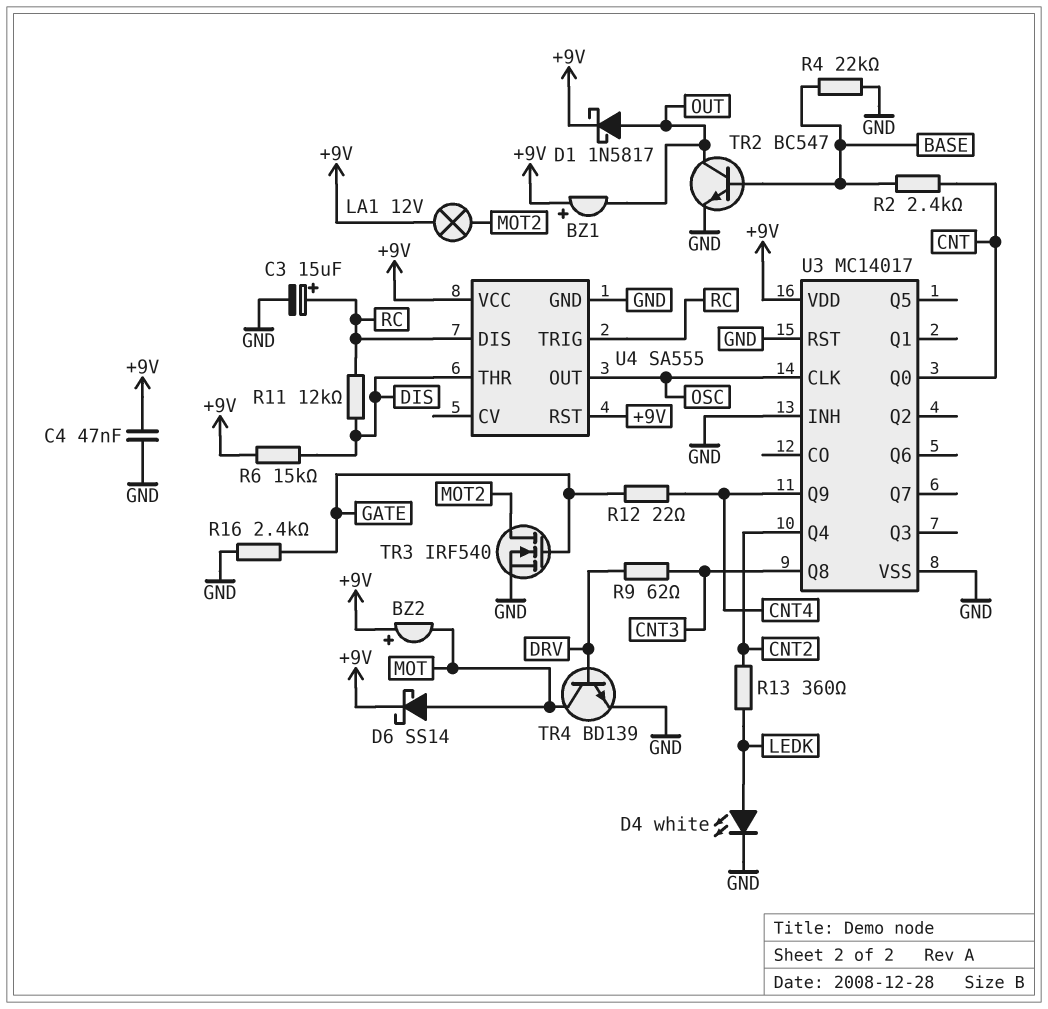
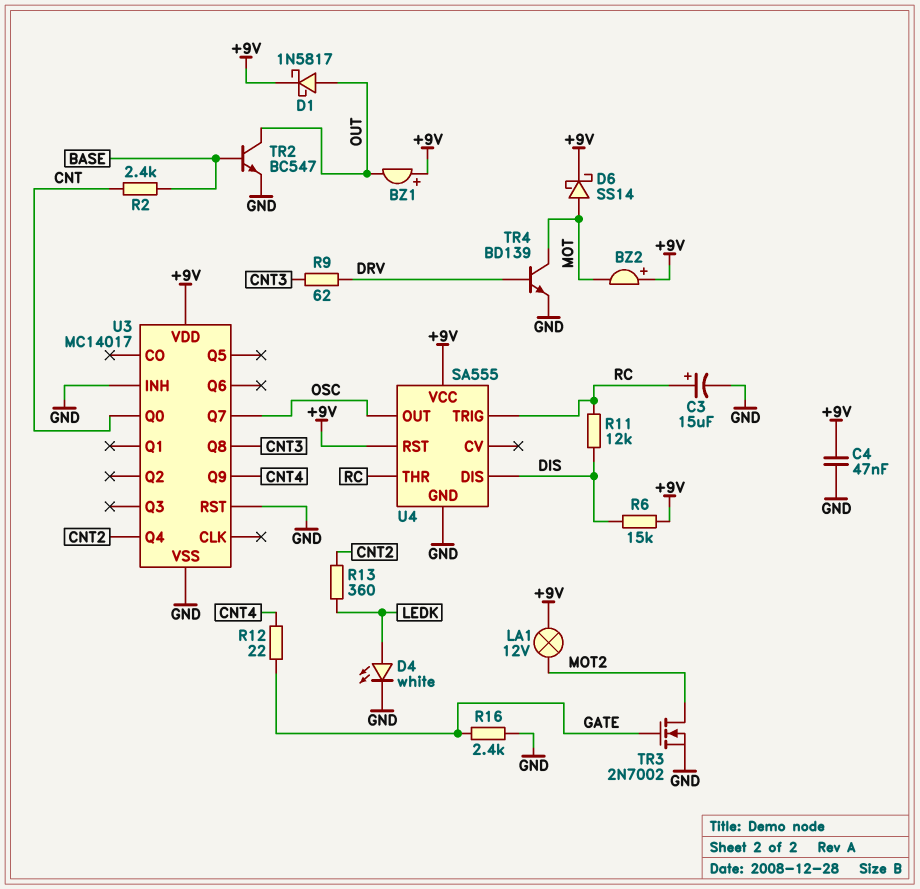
R4: 22k (BASE, GND) -> none
TR3: NMOS IRF540 (G GATE, D MOT2, S GND) -> NMOS 2N7002 (G GATE, D MOT2, S GND)
U3 pin CLK: OSC -> none
U3 pin Q7: none -> OSC
U4 pin DIS: RC -> DIS
U4 pin THR: DIS -> RC

